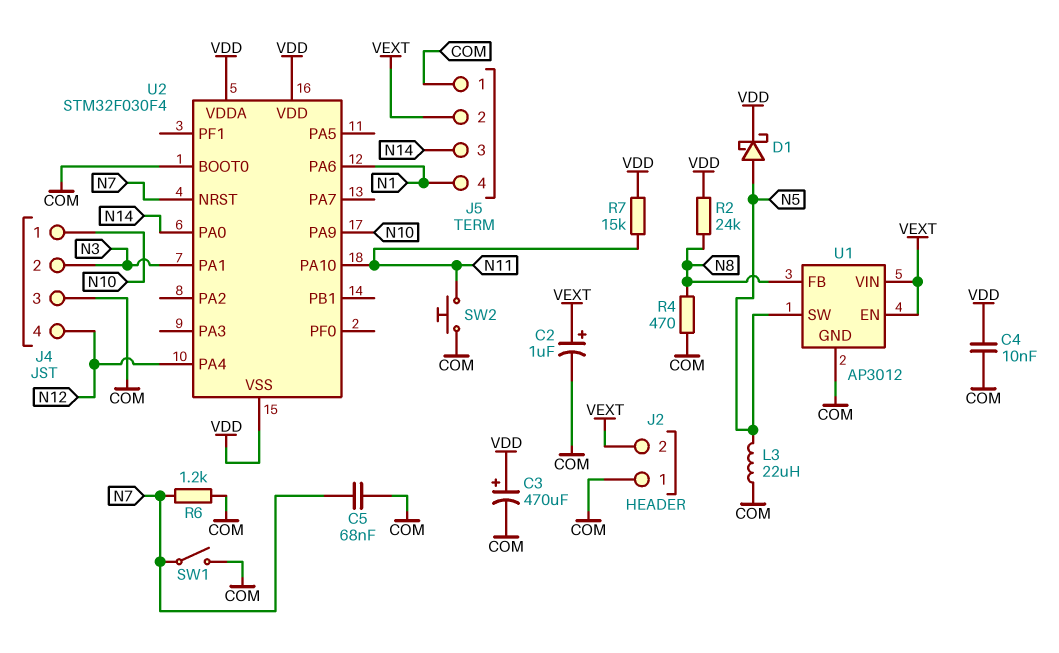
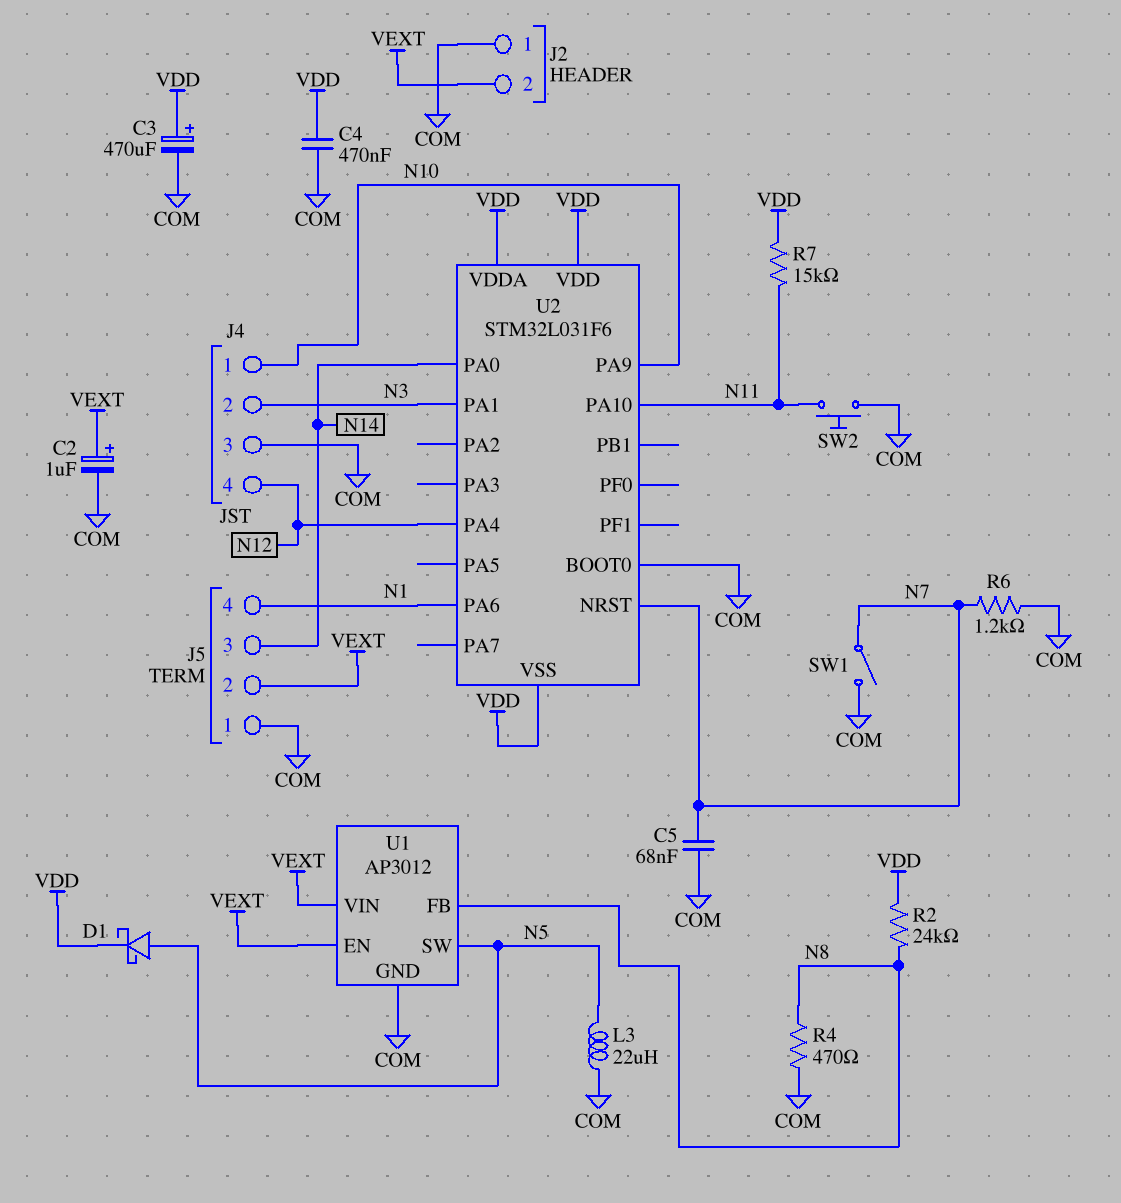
C4: 10nF (COM, VDD) -> 470nF (COM, VDD)
U2: STM32F030F4 -> STM32L031F6

